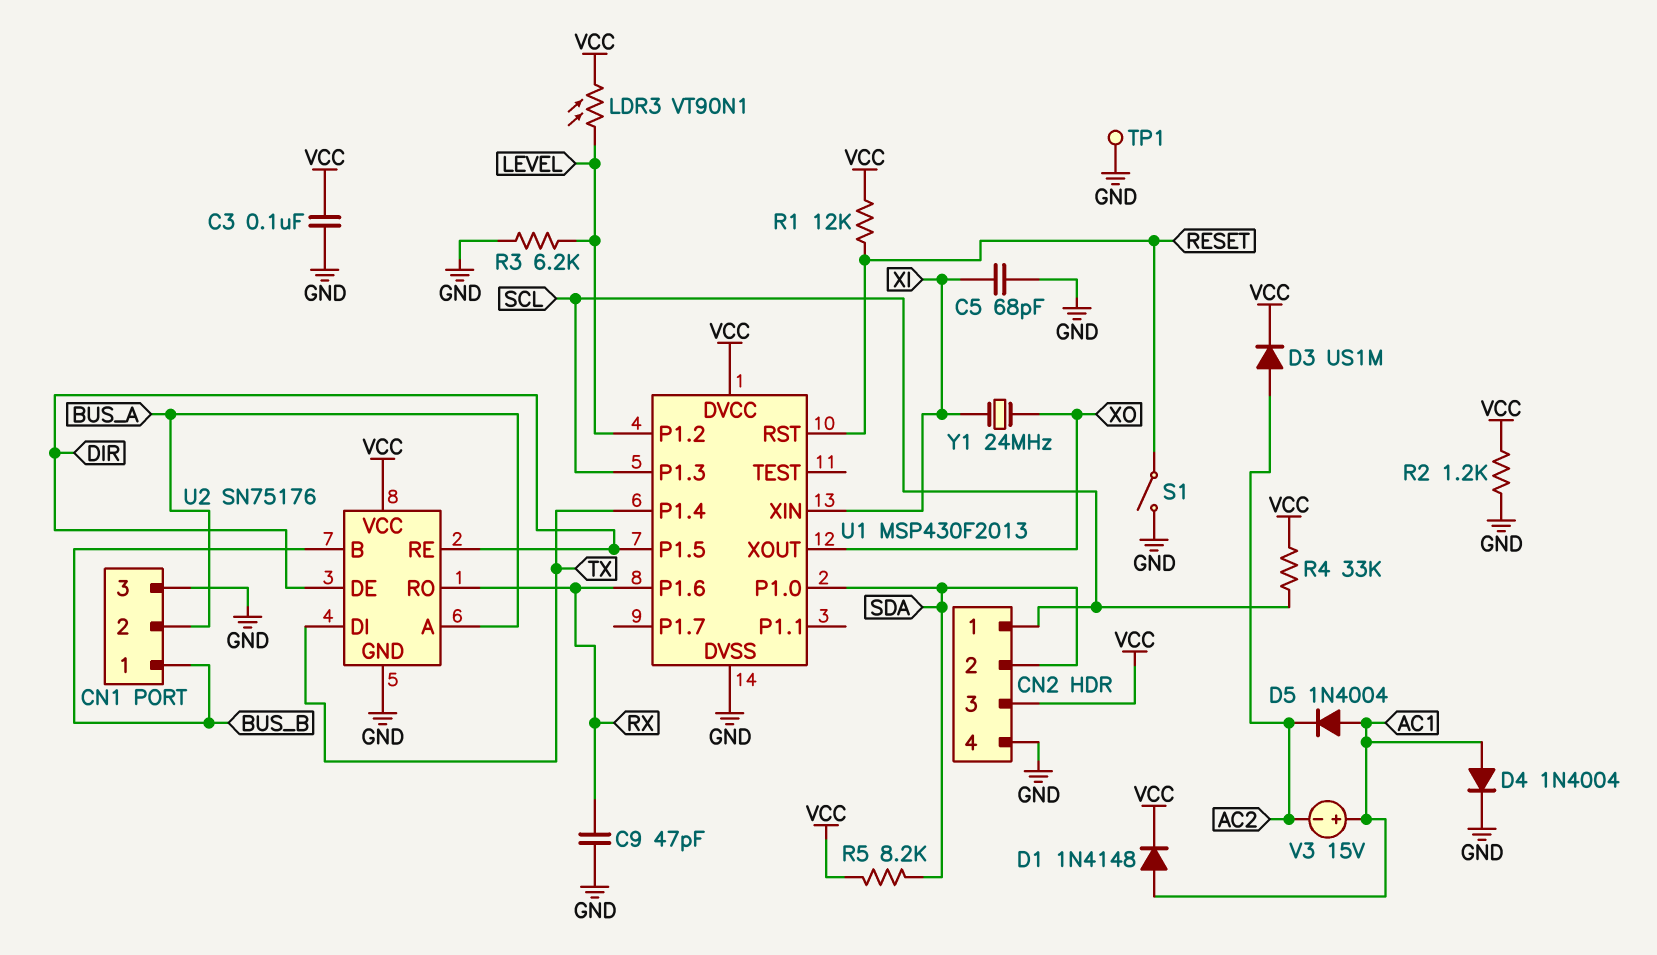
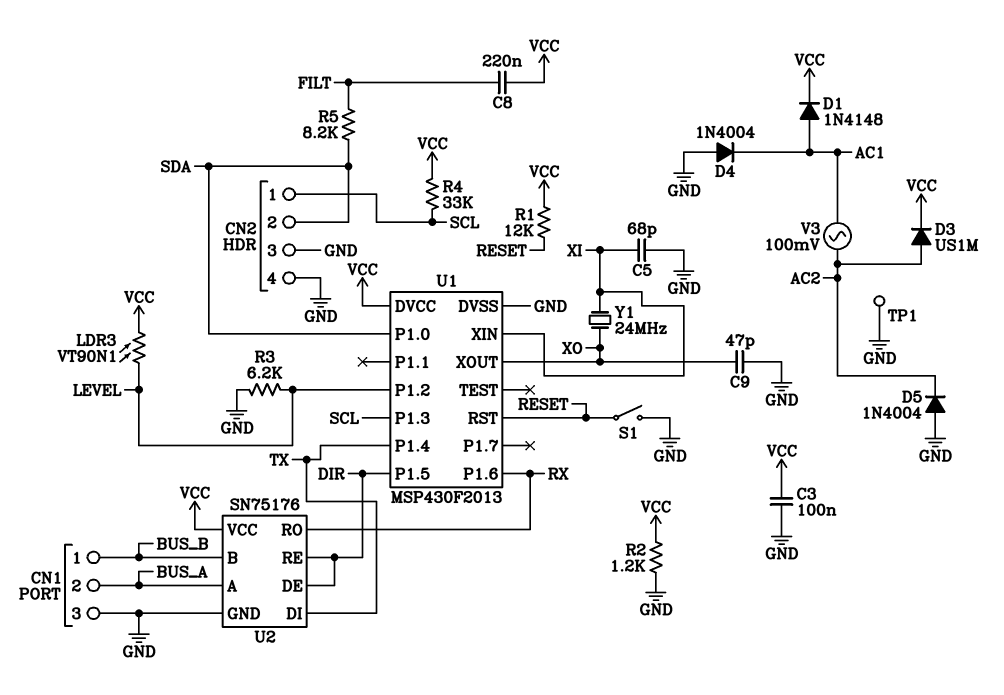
C8: none -> 220nF (FILT, VCC)
C9: 47pF (GND, RX) -> 47pF (GND, XO)
CN2 pin 3: VCC -> GND
D4: diode 1N4004 (A AC1, K GND) -> diode 1N4004 (A GND, K AC1)
D5: diode 1N4004 (A AC1, K AC2) -> diode 1N4004 (A GND, K AC2)
R5: 8.2k (SDA, VCC) -> 8.2k (FILT, SDA)
V3: 15V (plus AC1, minus AC2) -> AC 100mV (AC1, AC2)

